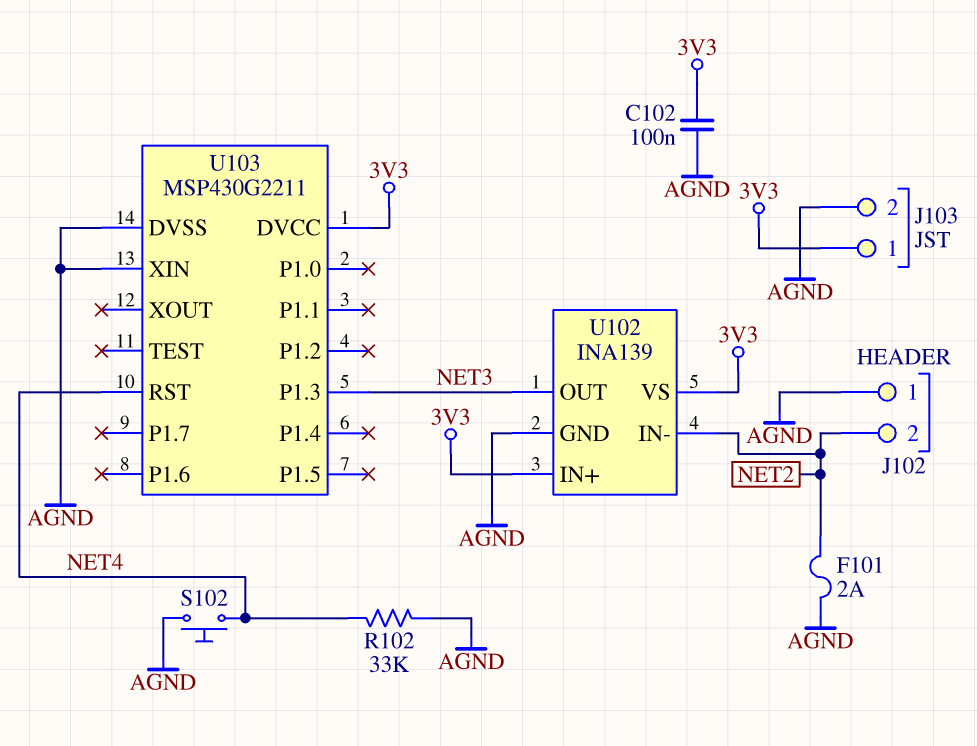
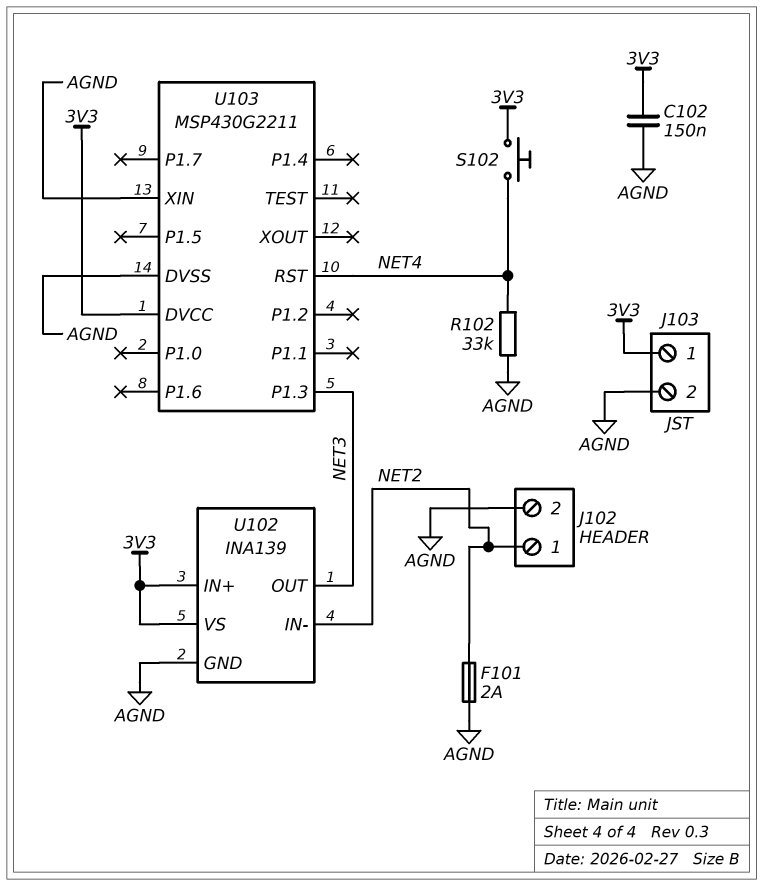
C102: 100nF (3V3, AGND) -> 150nF (3V3, AGND)
J102 pin 1: AGND -> NET2
J102 pin 2: NET2 -> AGND
S102: button (AGND, NET4) -> button (3V3, NET4)

